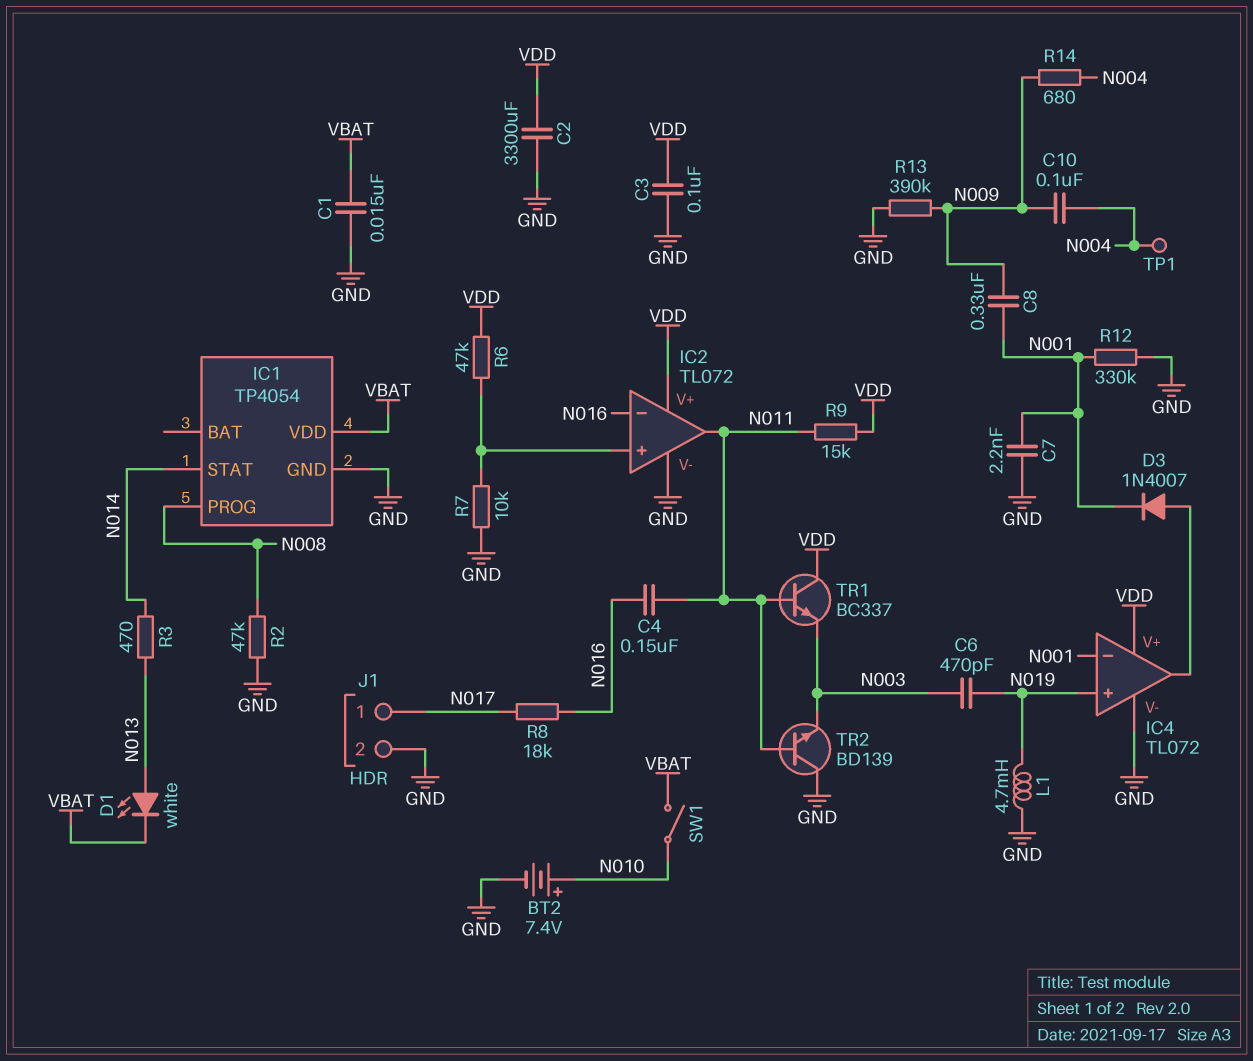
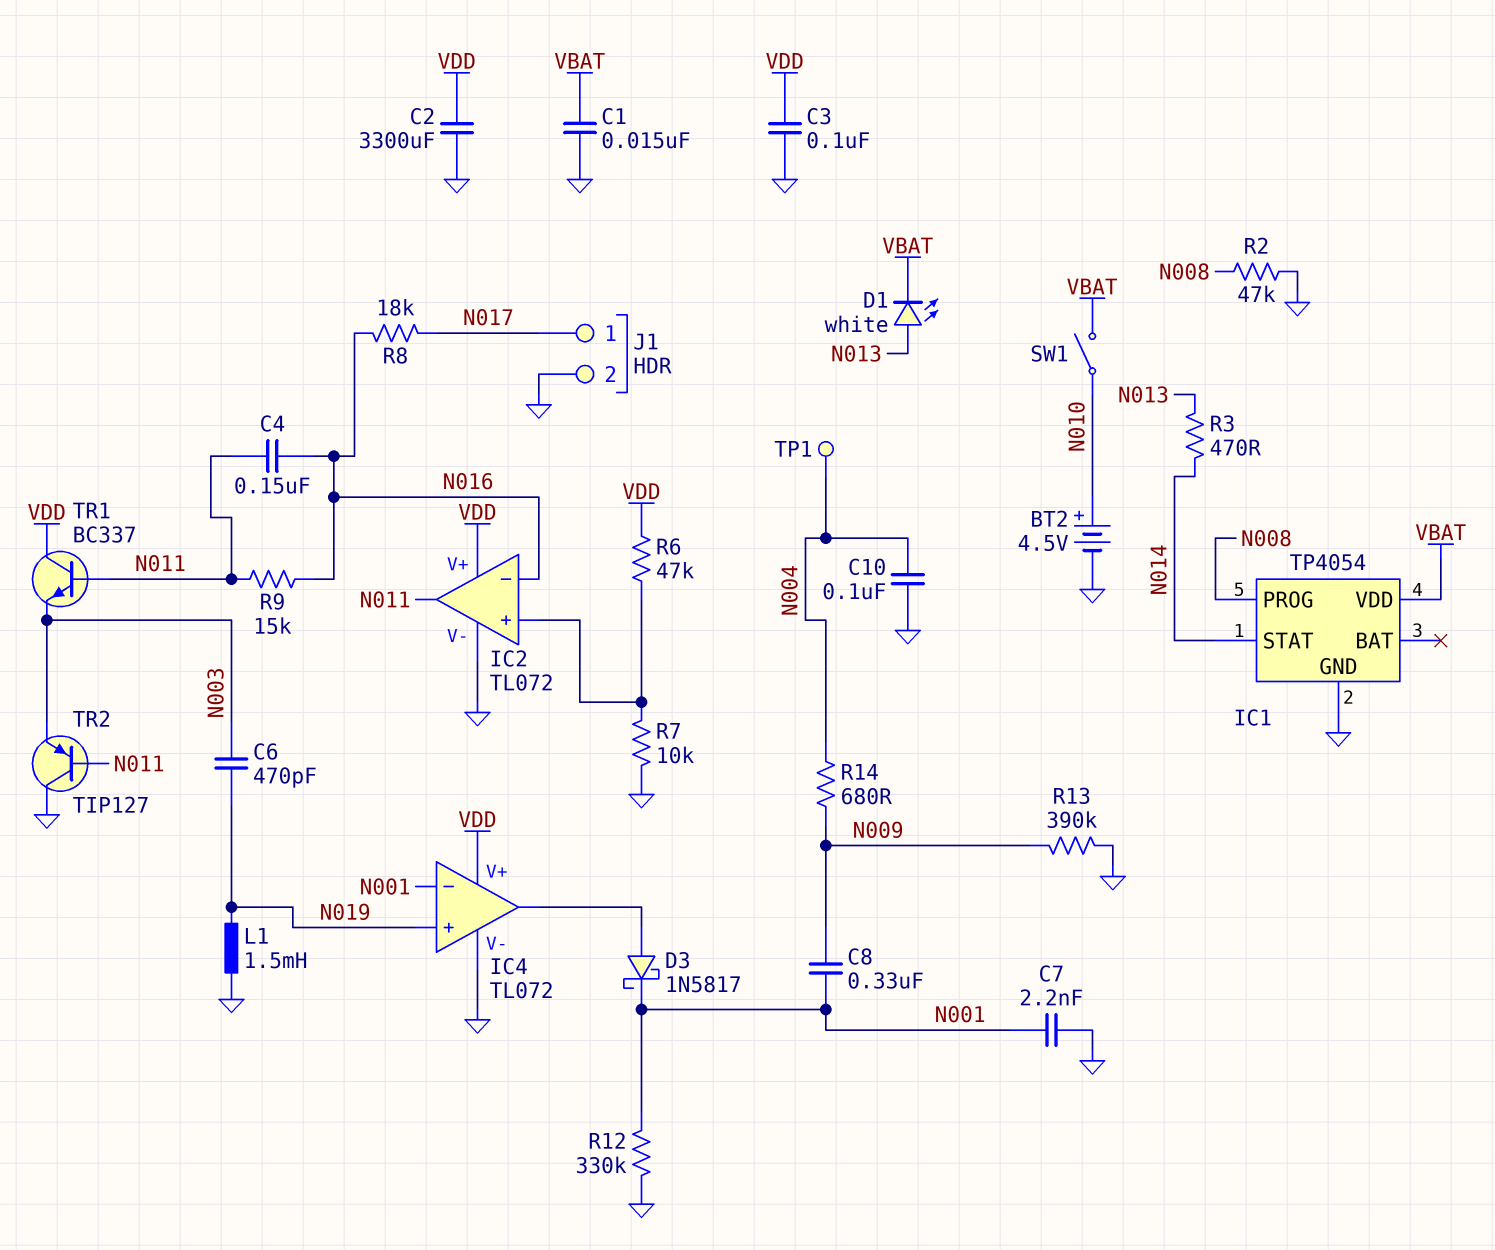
BT2: 7.4V (plus N010, minus GND) -> 4.5V (plus N010, minus GND)
C10: 100nF (N004, N009) -> 100nF (GND, N004)
D3: diode 1N4007 (A IC4/out, K N001) -> schottky 1N5817 (A IC4/out, K N001)
L1: 4.7mH (GND, N019) -> 1.5mH (GND, N019)
R9: 15k (N011, VDD) -> 15k (N011, N016)
TR2: NPN BD139 (B N011, C GND, E N003) -> PNP TIP127 (B N011, C GND, E N003)

